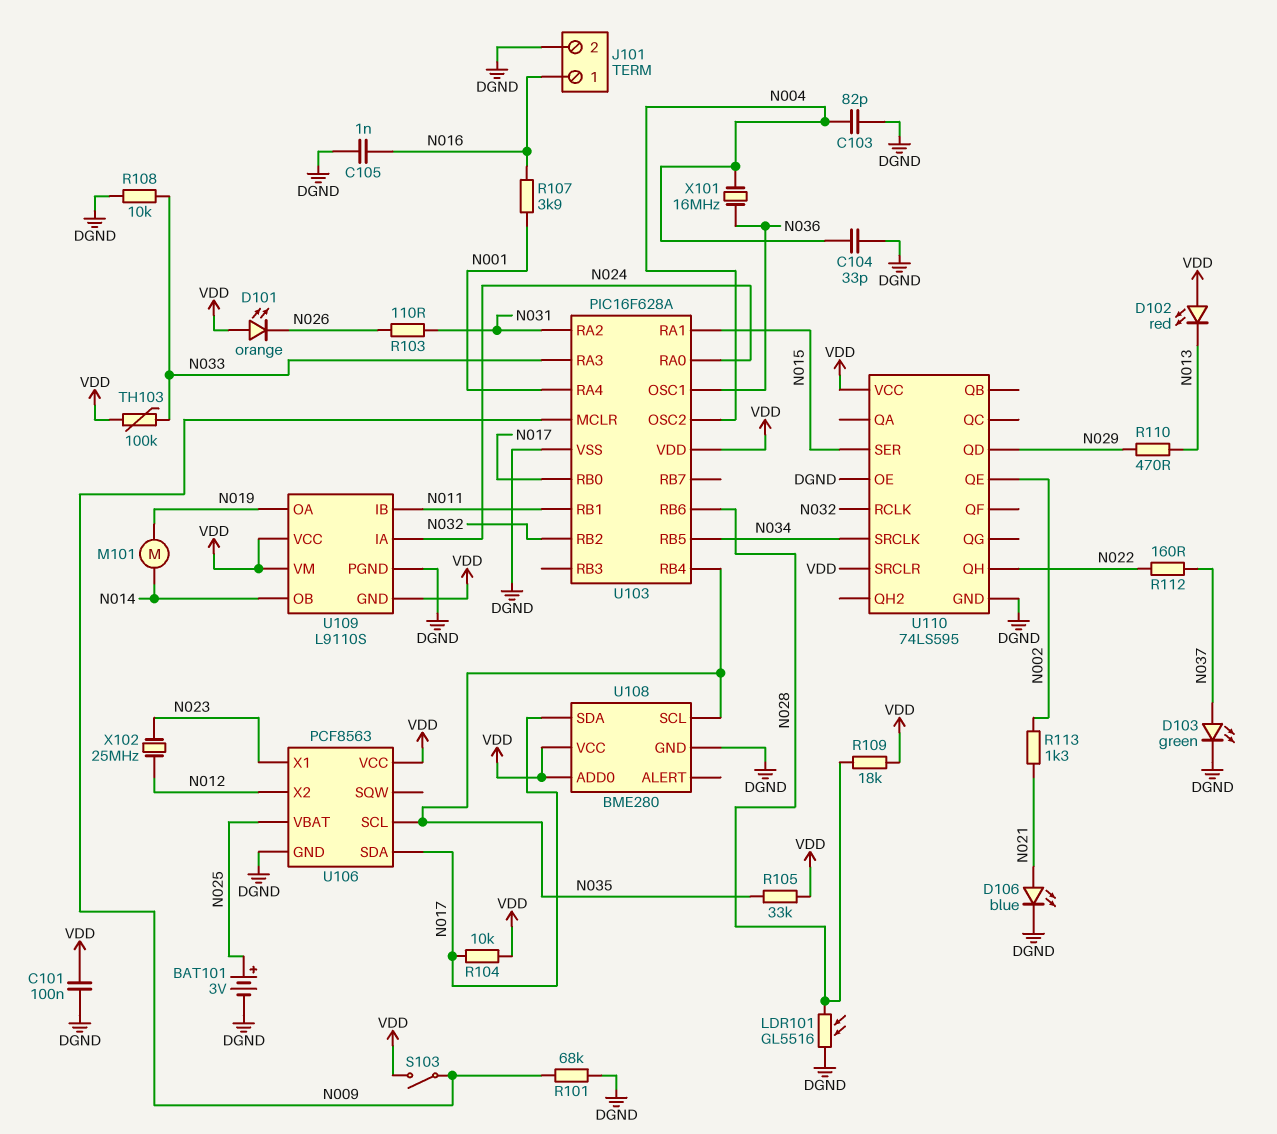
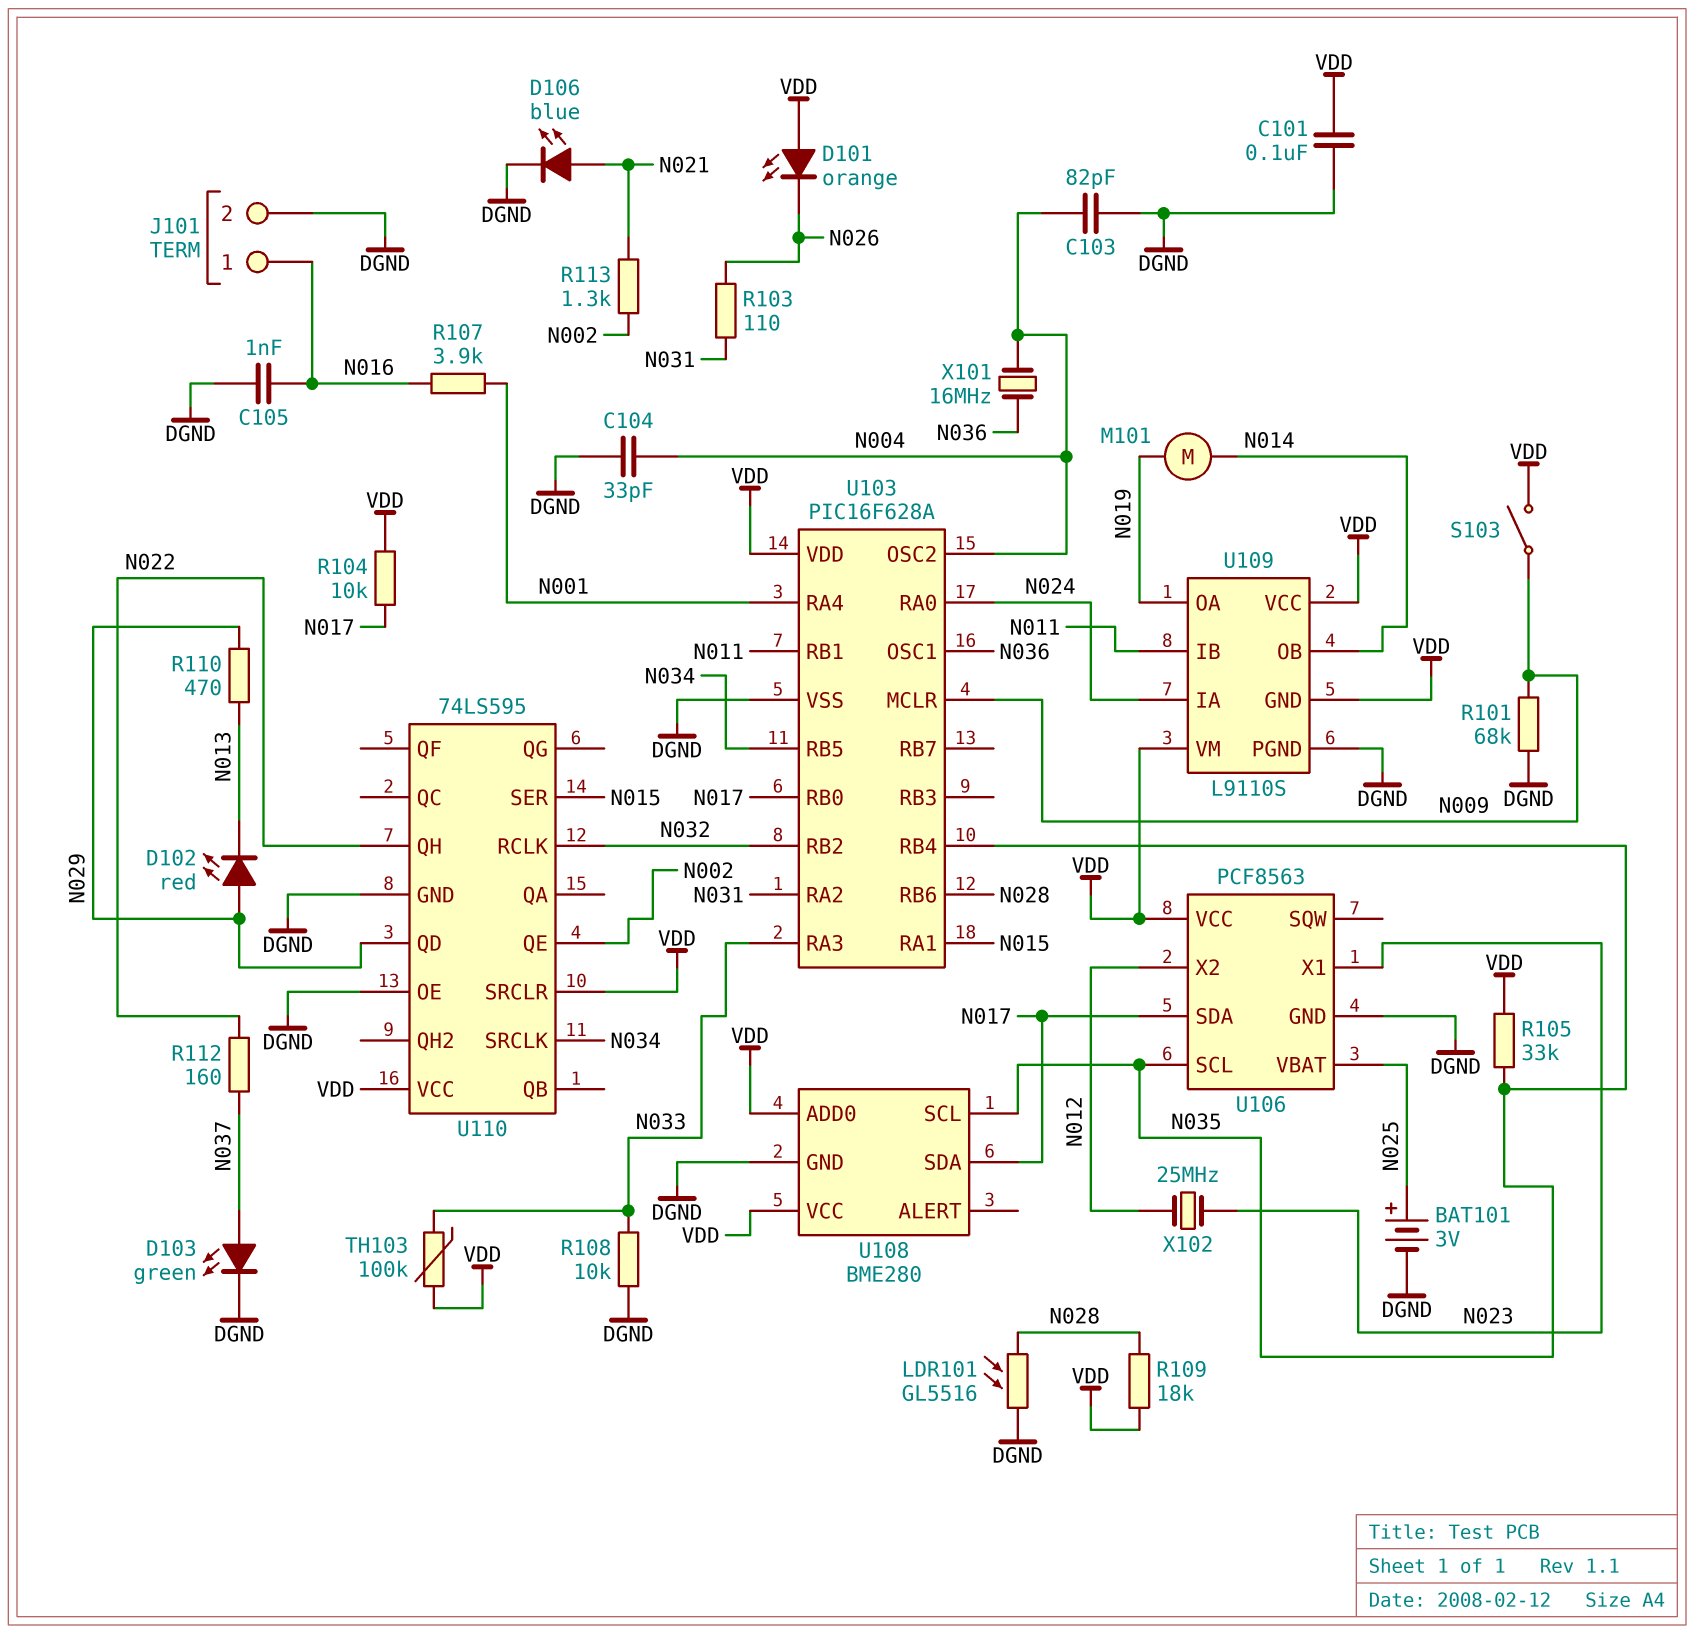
D102: LED red (A VDD, K N013) -> LED red (A N029, K N013)

